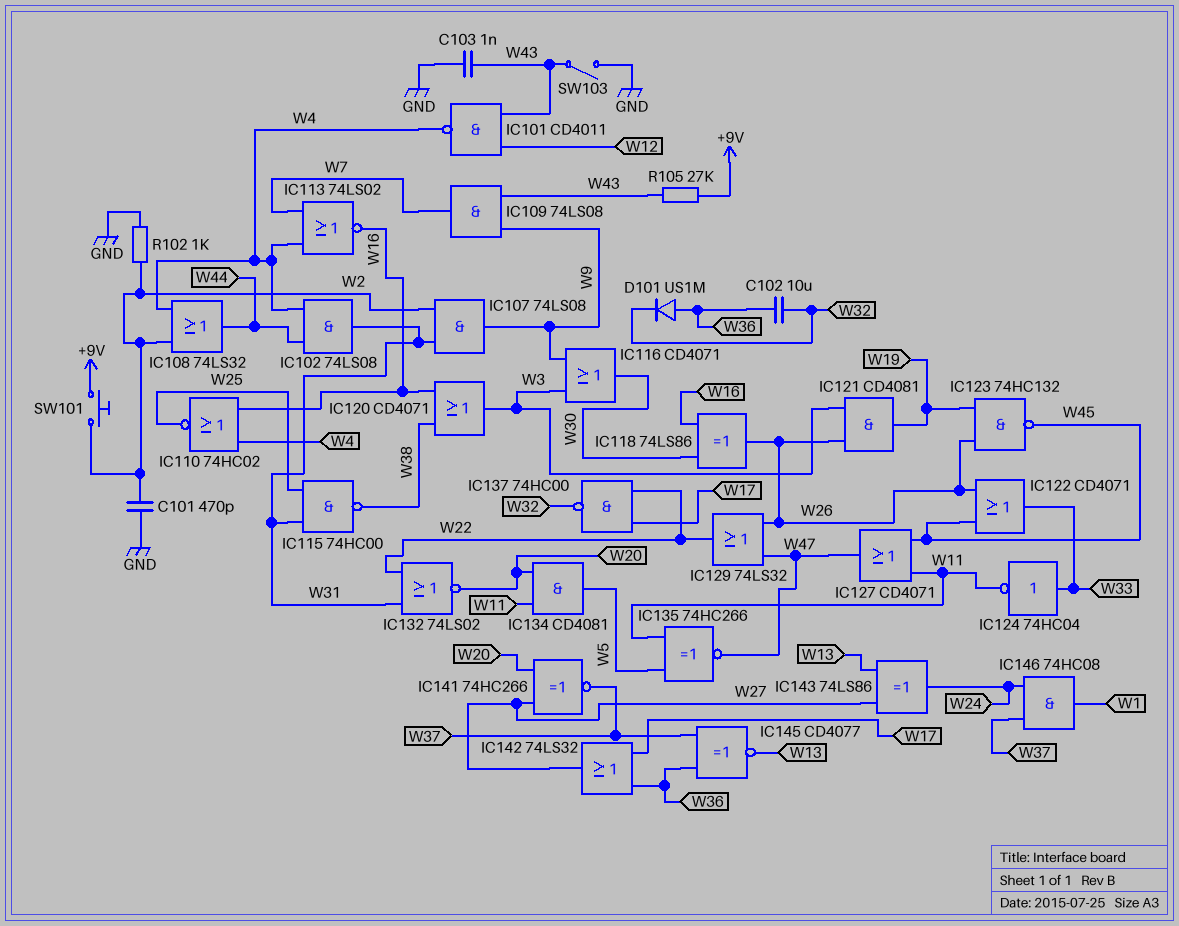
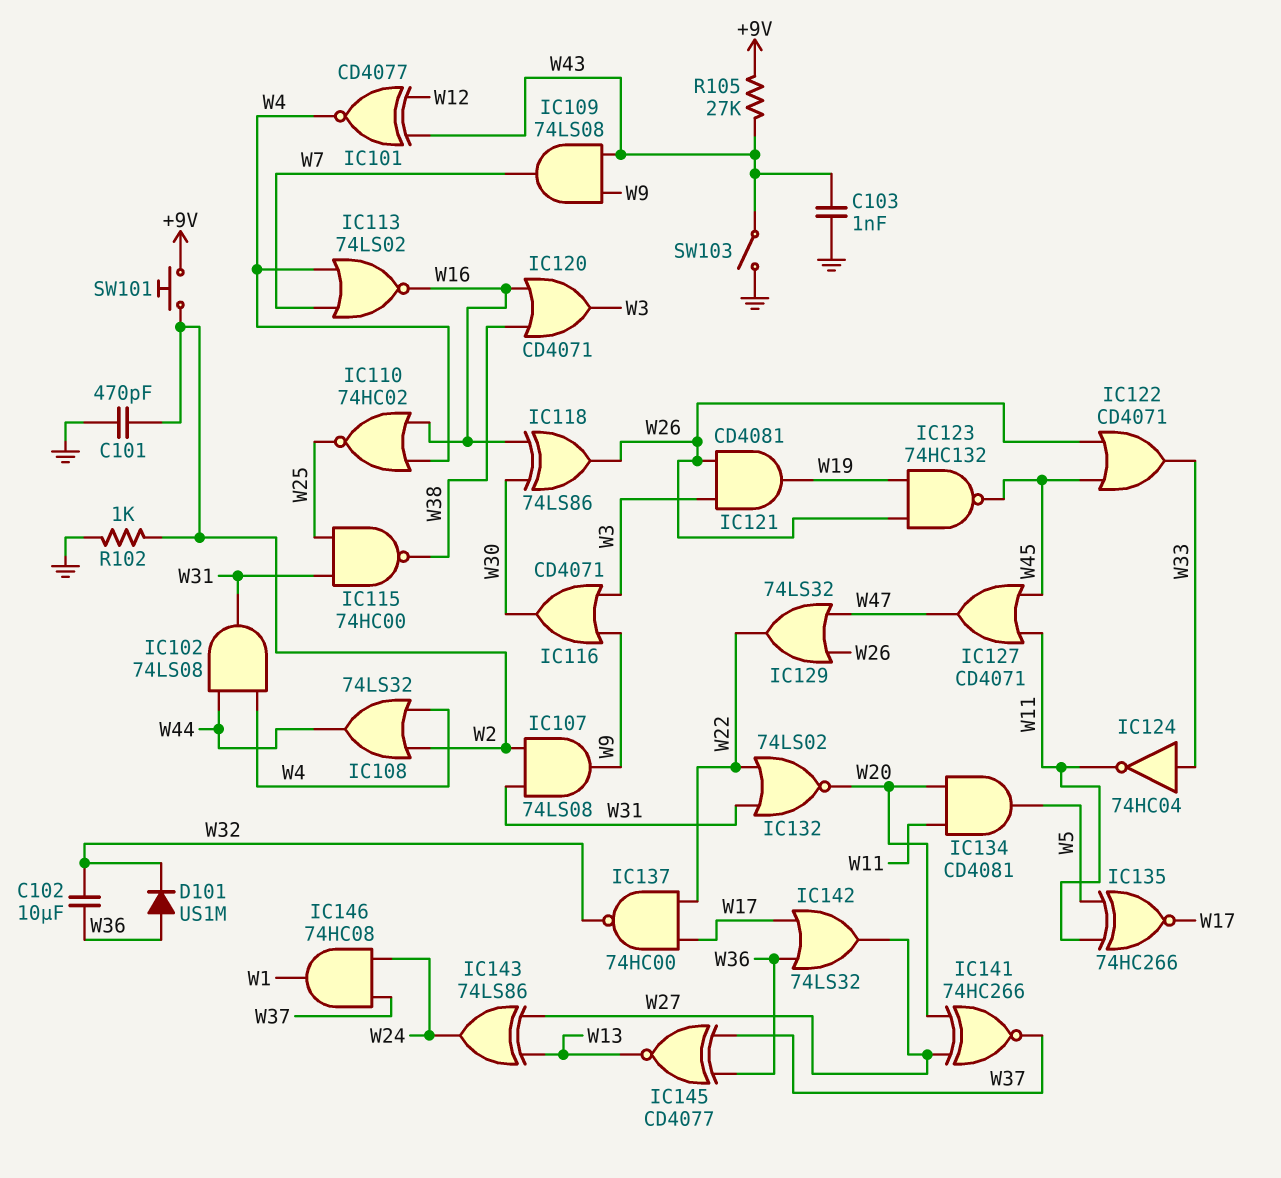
IC101: NAND CD4011 (in W12, in W43, out W4) -> XNOR CD4077 (in W12, in W43, out W4)
IC135: XNOR 74HC266 (in W5, in W11, out W47) -> XNOR 74HC266 (in W5, in W11, out W17)

